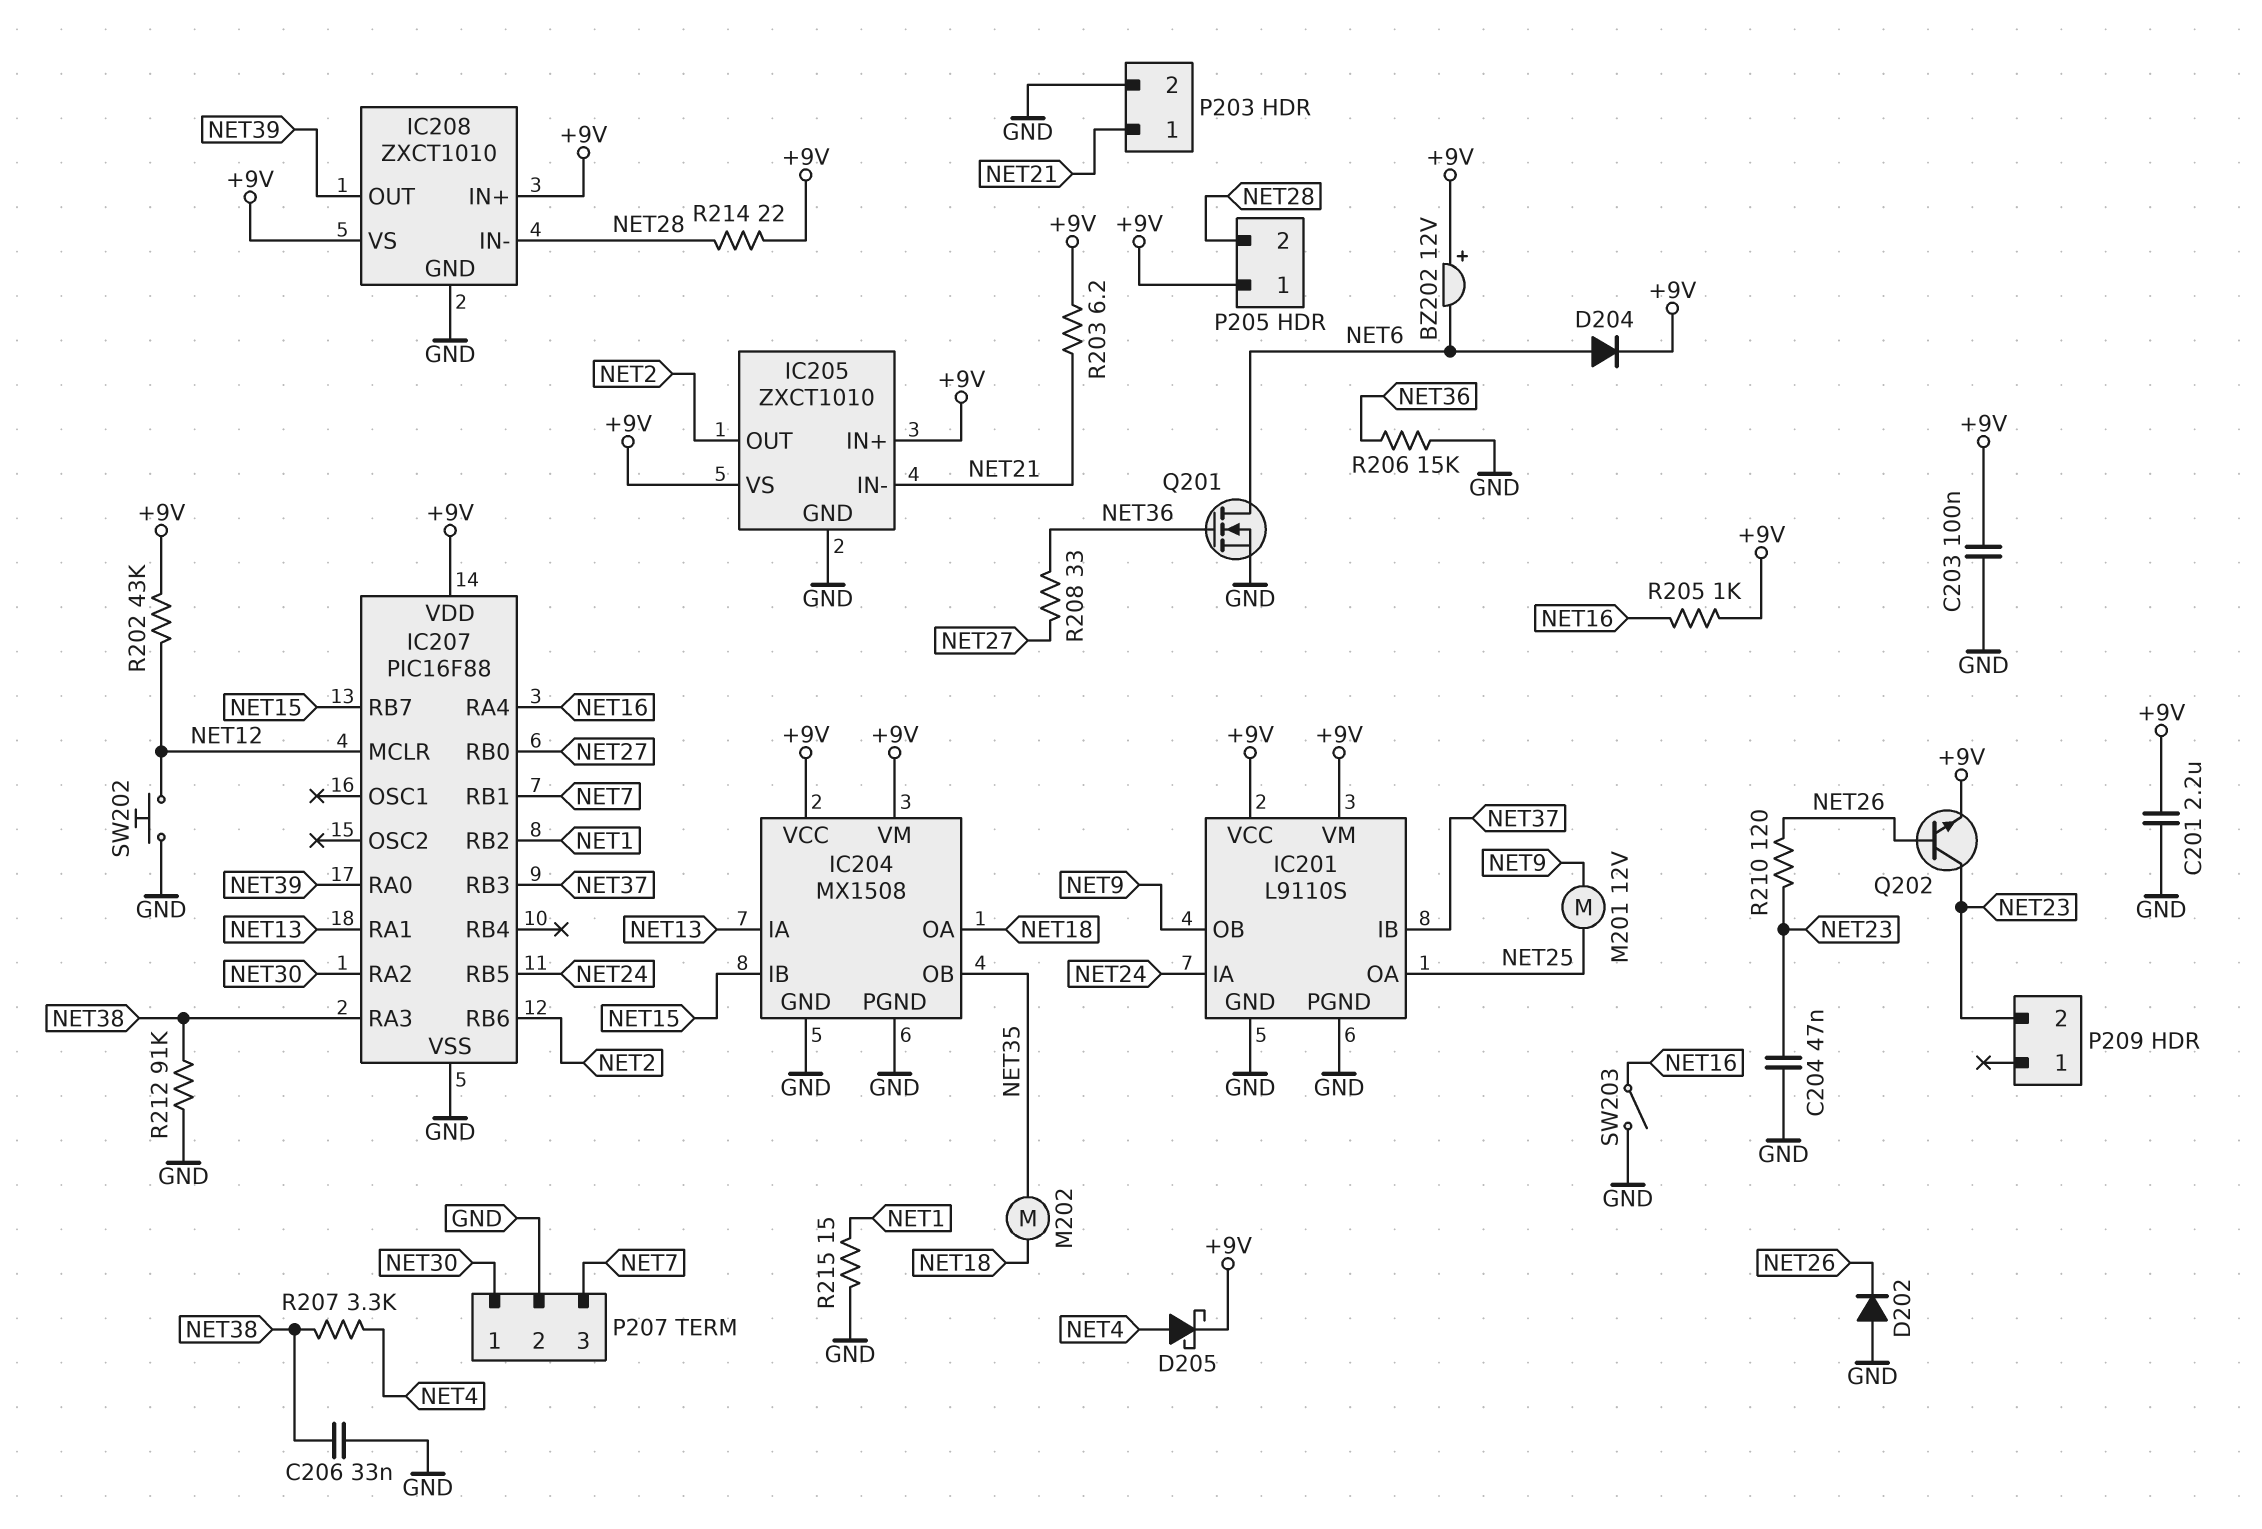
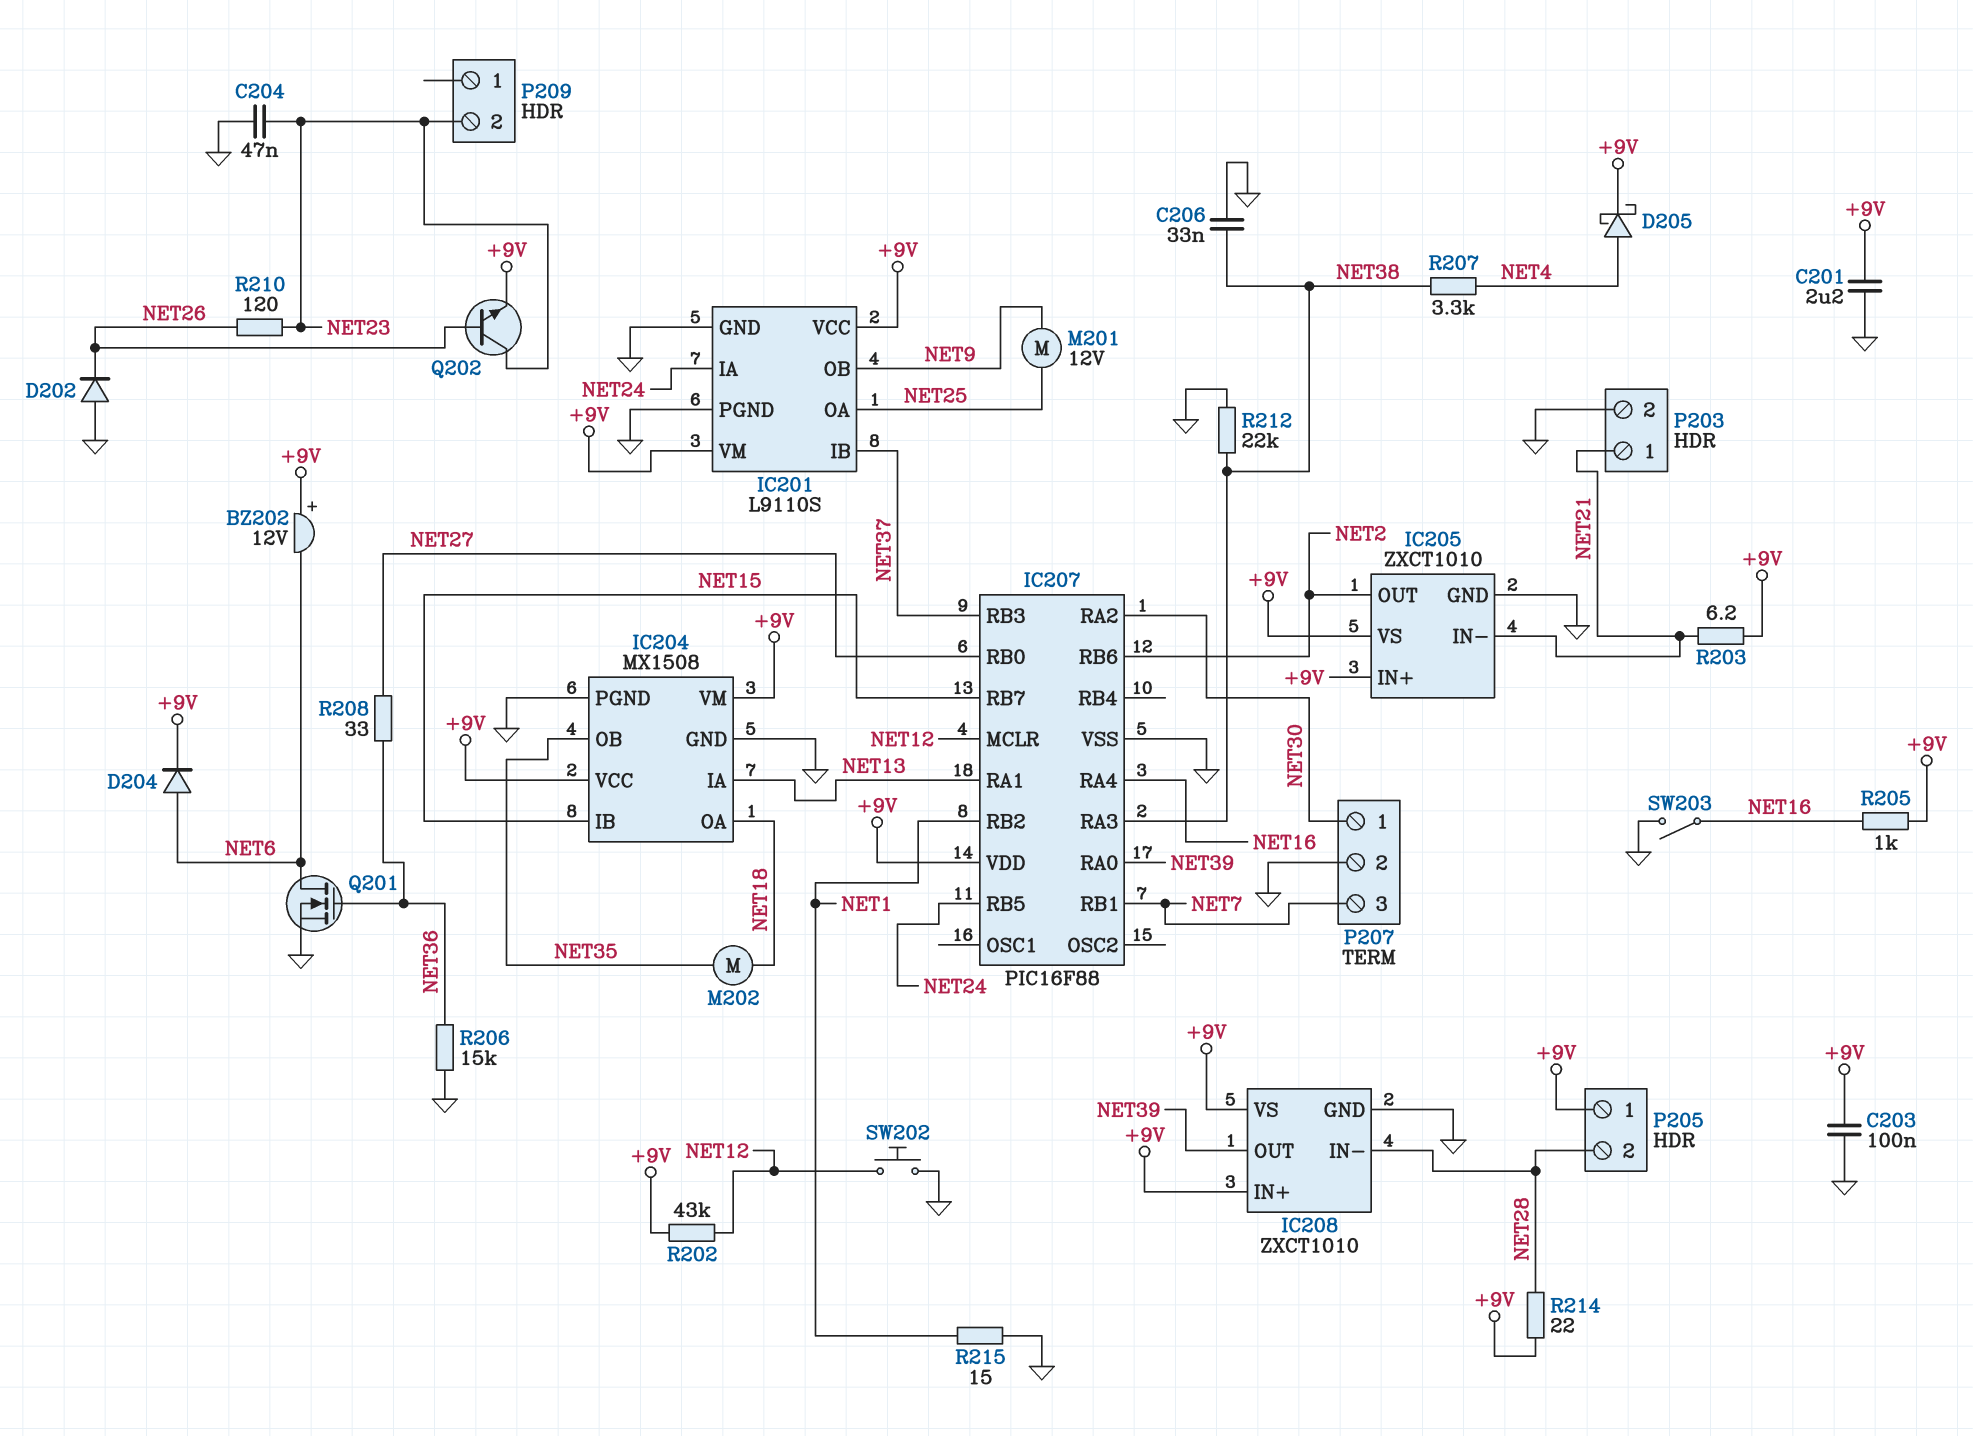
R212: 91k (GND, NET38) -> 22k (GND, NET38)

